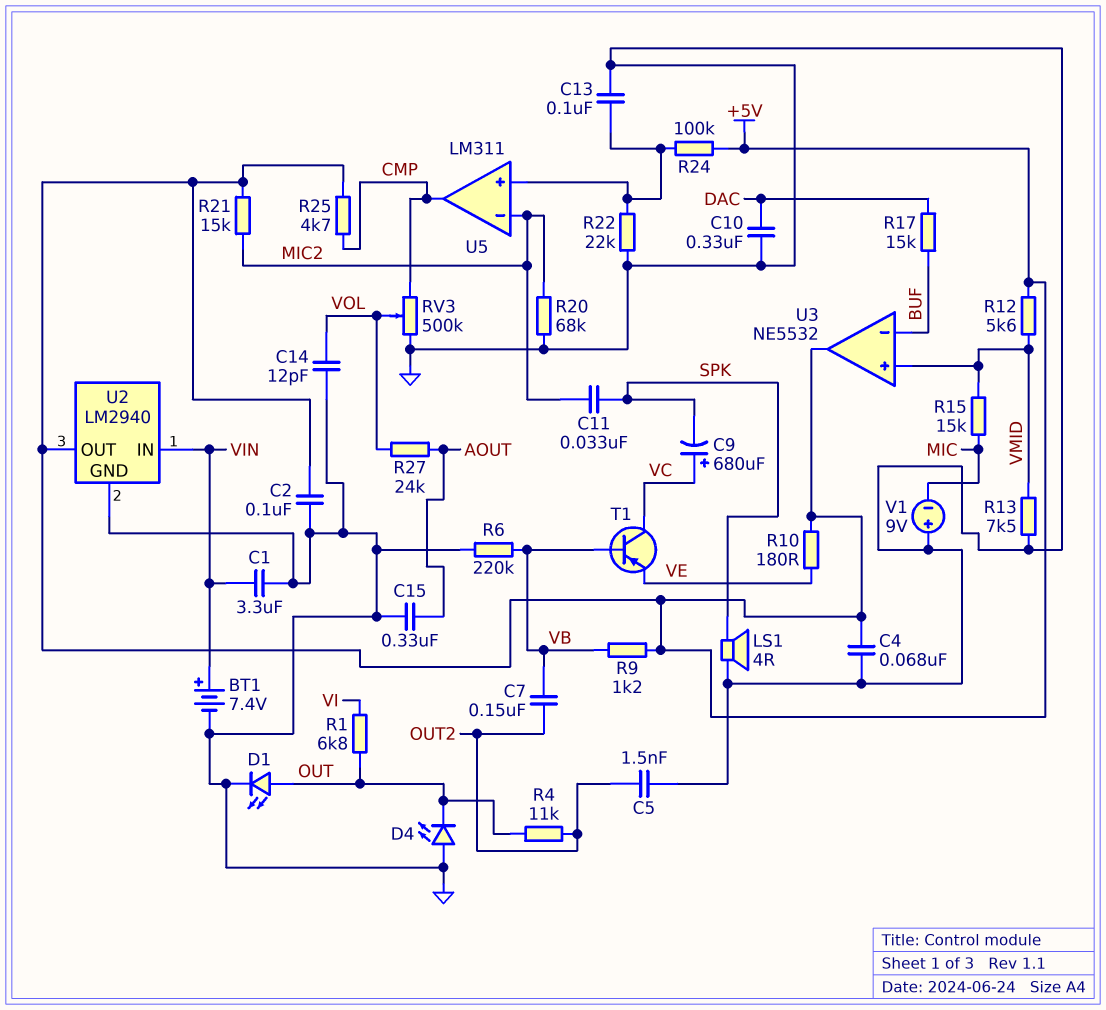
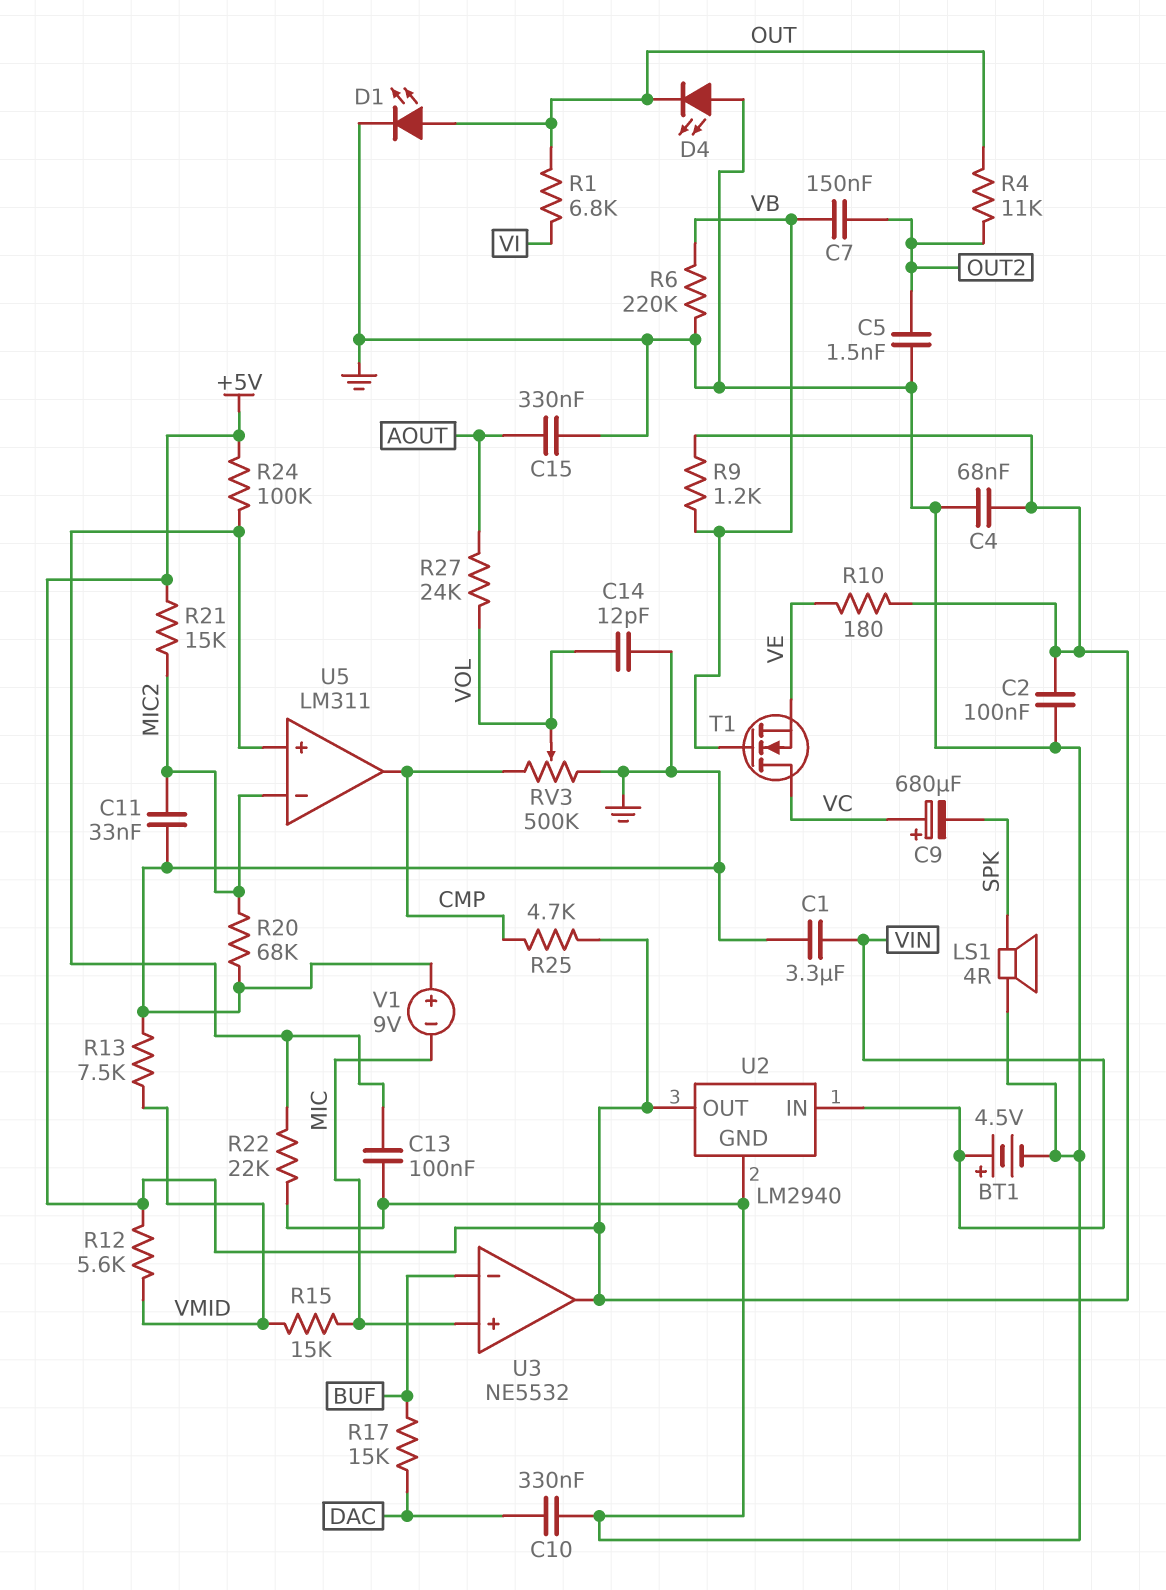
BT1: 7.4V (plus VIN, minus GND) -> 4.5V (plus VIN, minus GND)
C11: 33nF (MIC2, SPK) -> 33nF (GND, MIC2)
T1: PNP (B VB, C VC, E VE) -> NMOS (G VB, D VC, S VE)
U3 pin in+: VMID -> MIC

